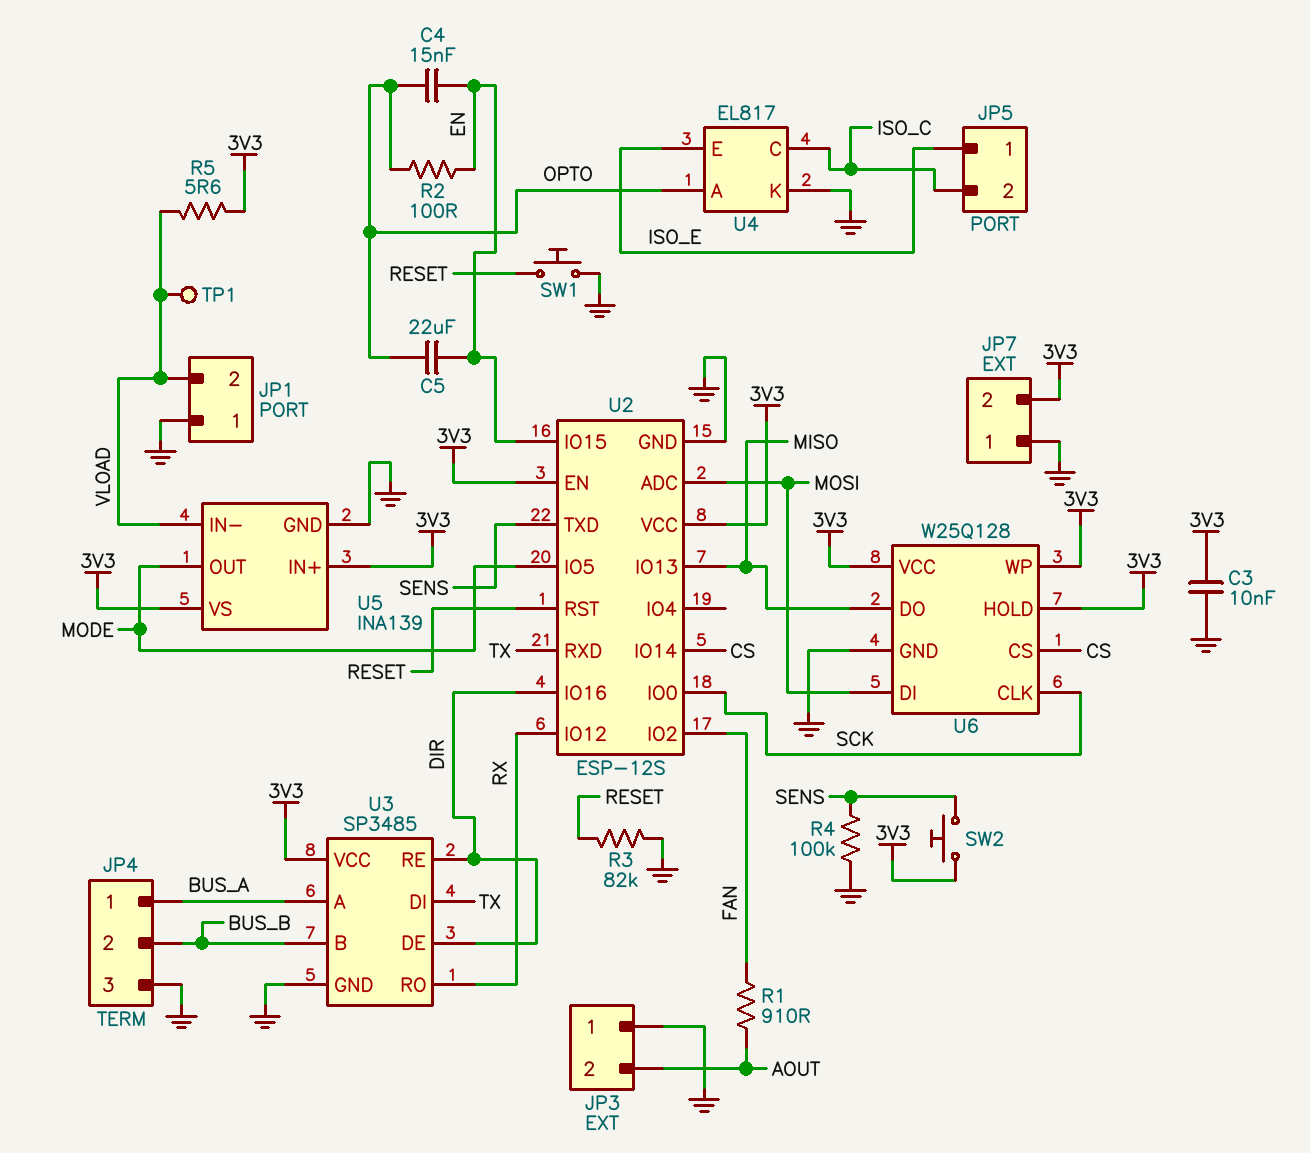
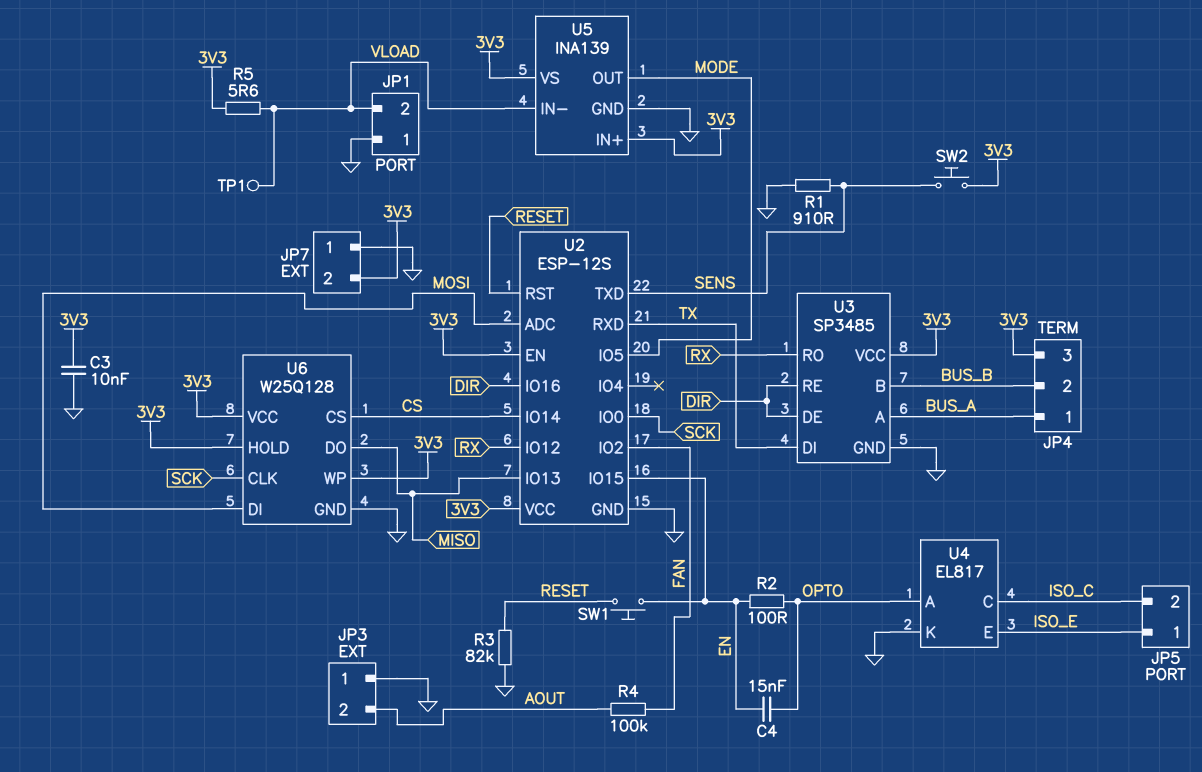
C5: 22uF (EN, OPTO) -> none
JP4 pin 3: GND -> 3V3
R1: 910 (AOUT, FAN) -> 910 (GND, SENS)
R4: 100k (GND, SENS) -> 100k (AOUT, FAN)
SW1: button (GND, RESET) -> button (EN, RESET)

